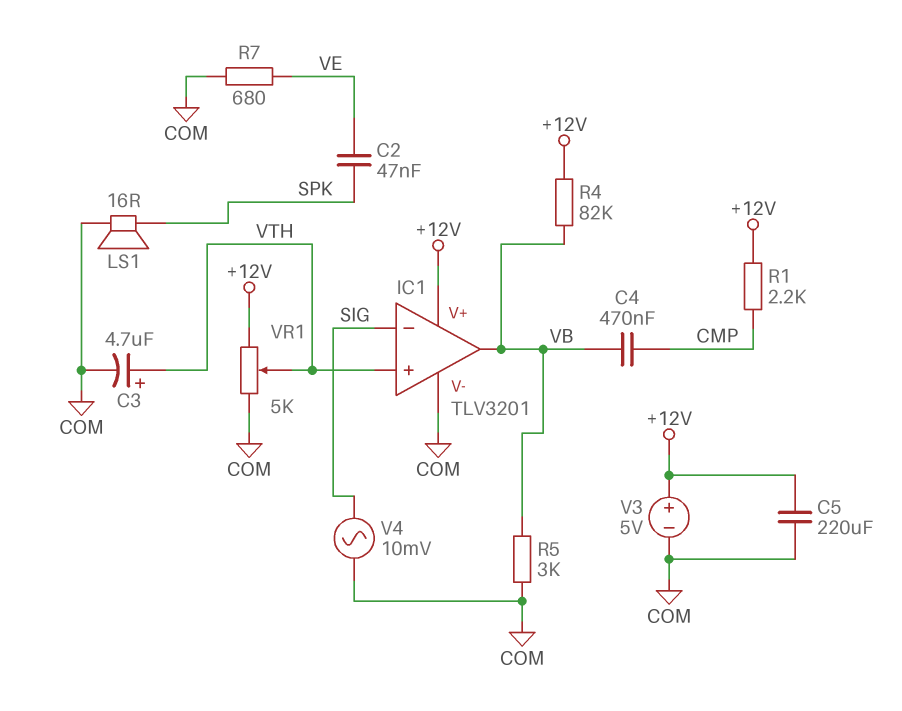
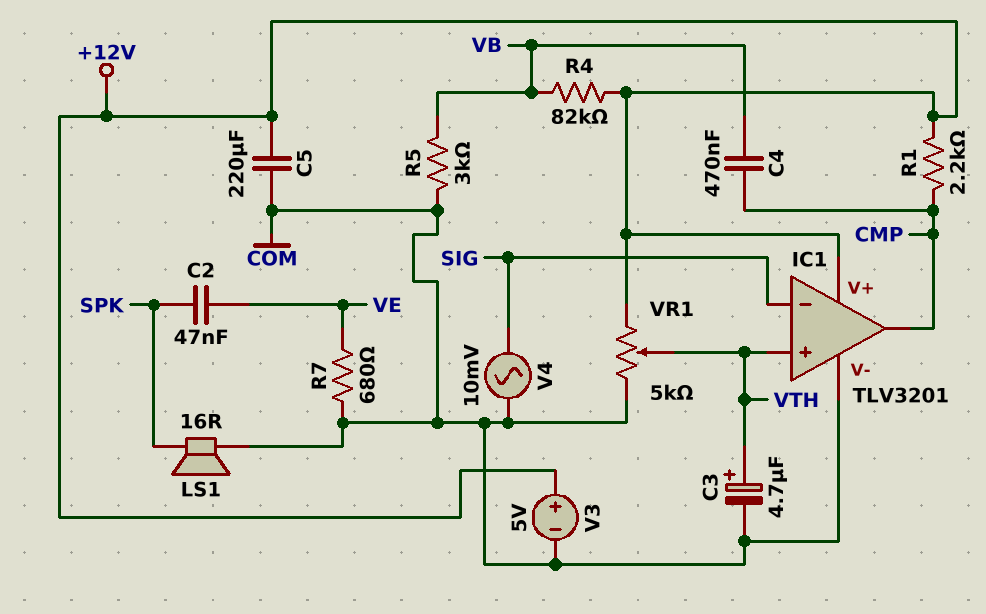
IC1 pin out: VB -> CMP

